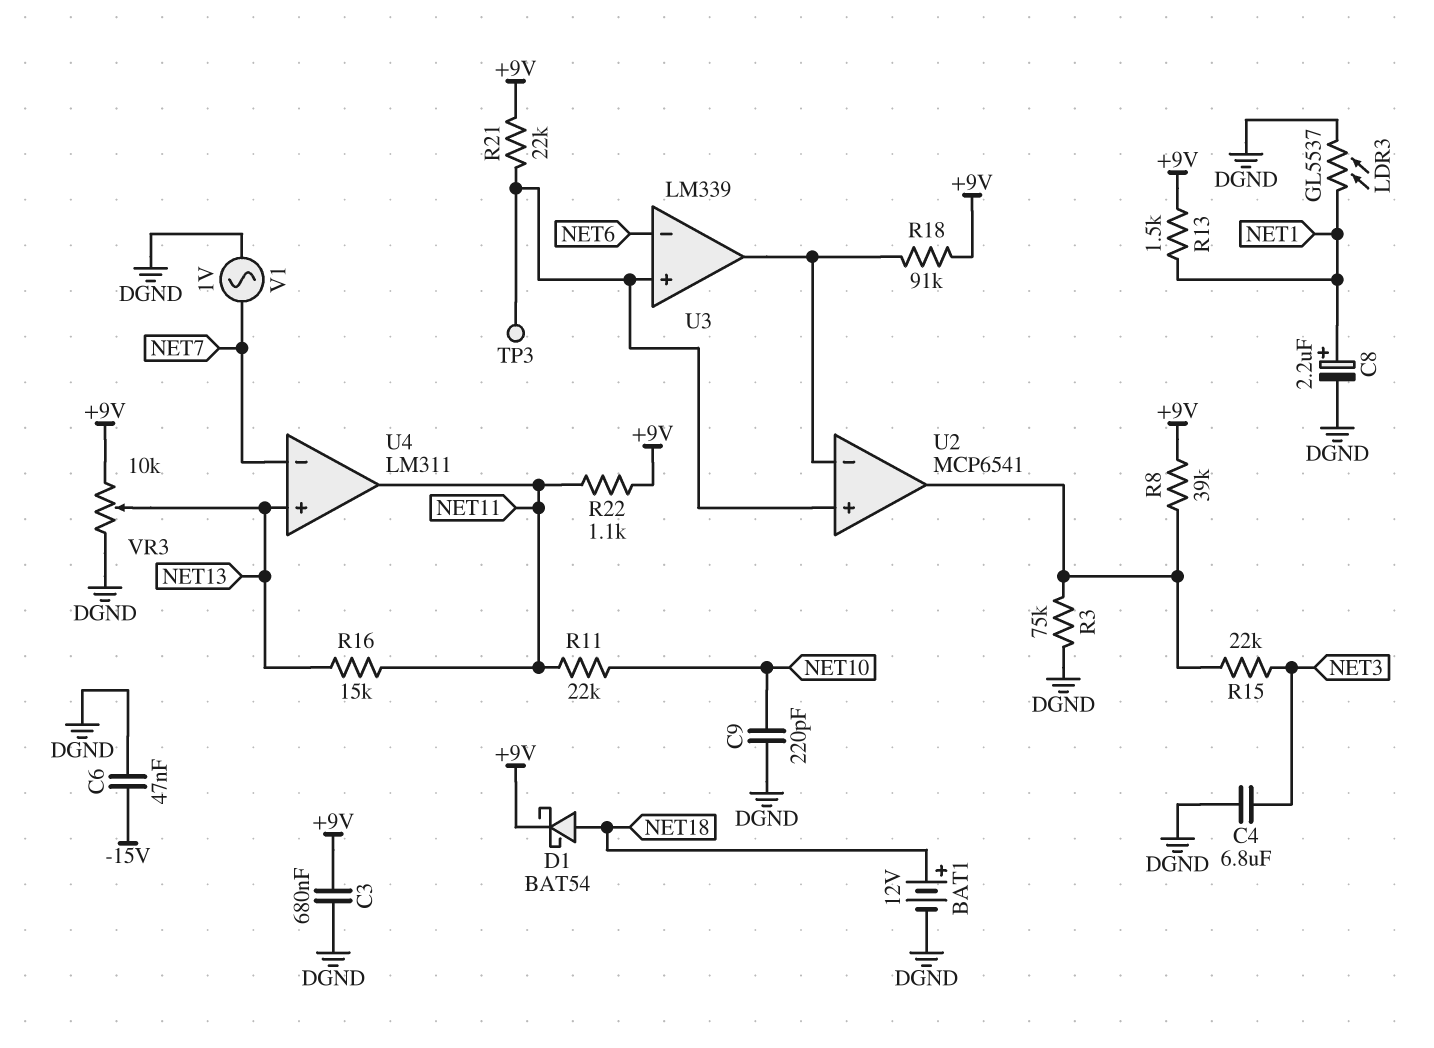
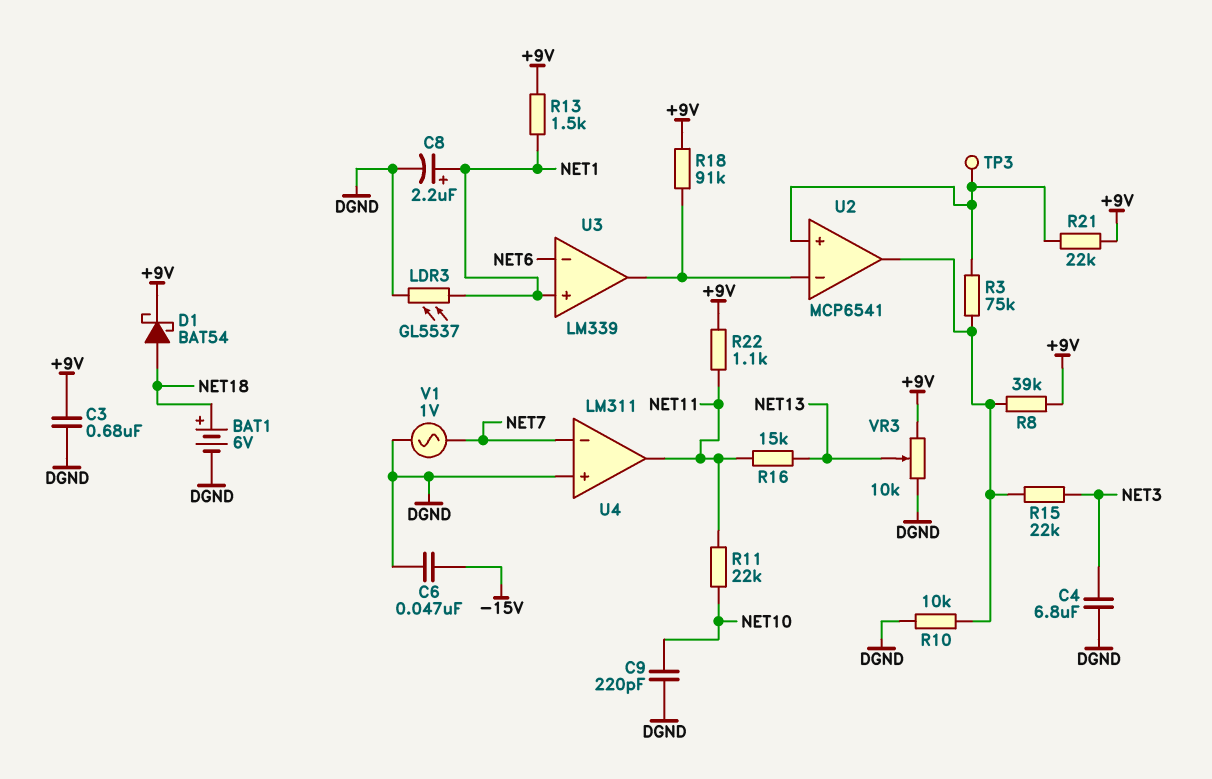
BAT1: 12V (plus NET18, minus DGND) -> 6V (plus NET18, minus DGND)
R3: 75k (DGND, U2/out) -> 75k (U2/in+, U2/out)
R10: none -> 10k (DGND, U2/out)
U3 pin in+: U2/in+ -> NET1
U4 pin in+: NET13 -> DGND

